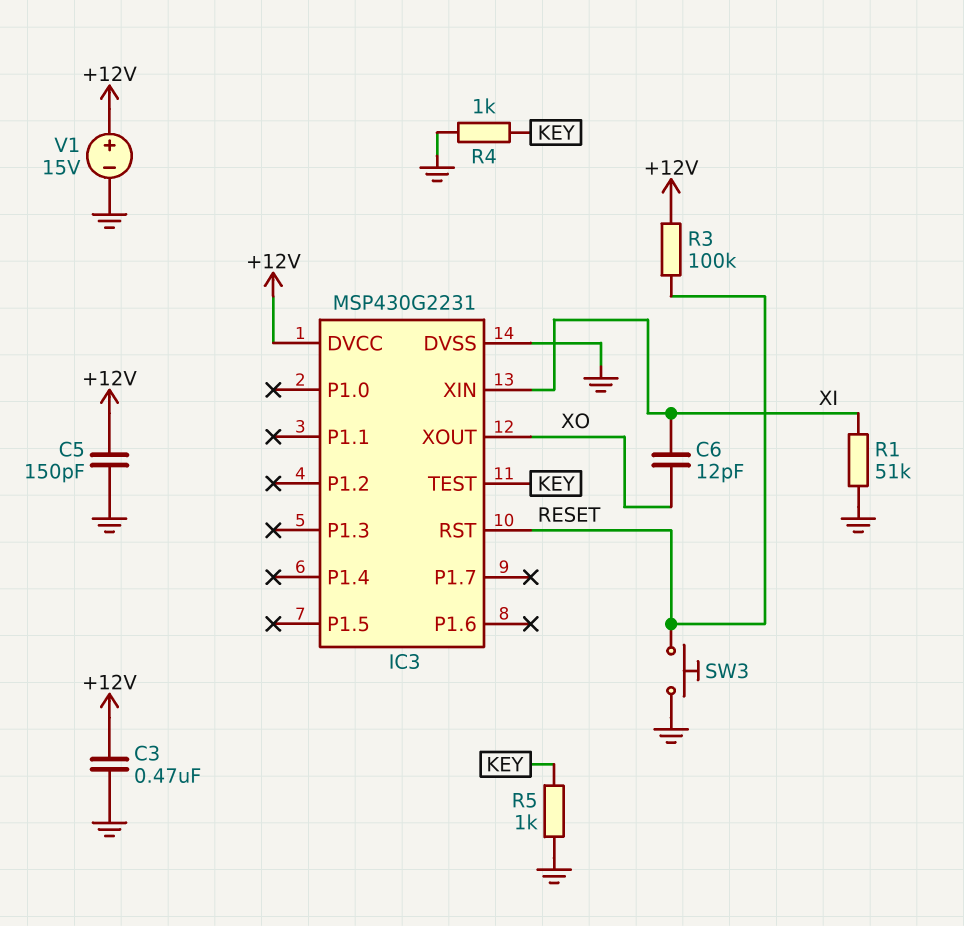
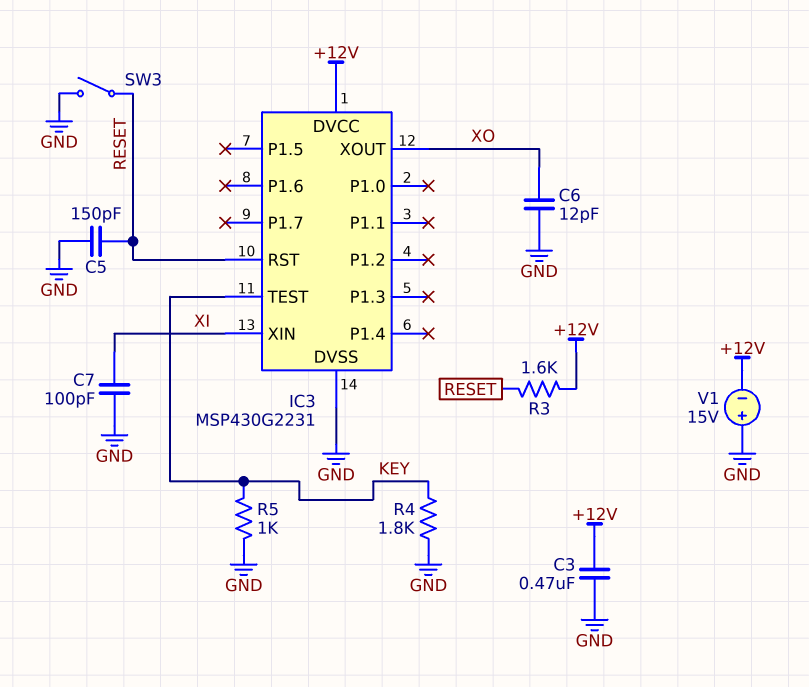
C5: 150pF (+12V, GND) -> 150pF (GND, RESET)
C6: 12pF (XI, XO) -> 12pF (GND, XO)
C7: none -> 100pF (GND, XI)
R1: 51k (GND, XI) -> none
R3: 100k (+12V, RESET) -> 1.6k (+12V, RESET)
R4: 1k (GND, KEY) -> 1.8k (GND, KEY)
SW3: button (GND, RESET) -> switch (GND, RESET)
V1: 15V (plus +12V, minus GND) -> 15V (plus GND, minus +12V)

